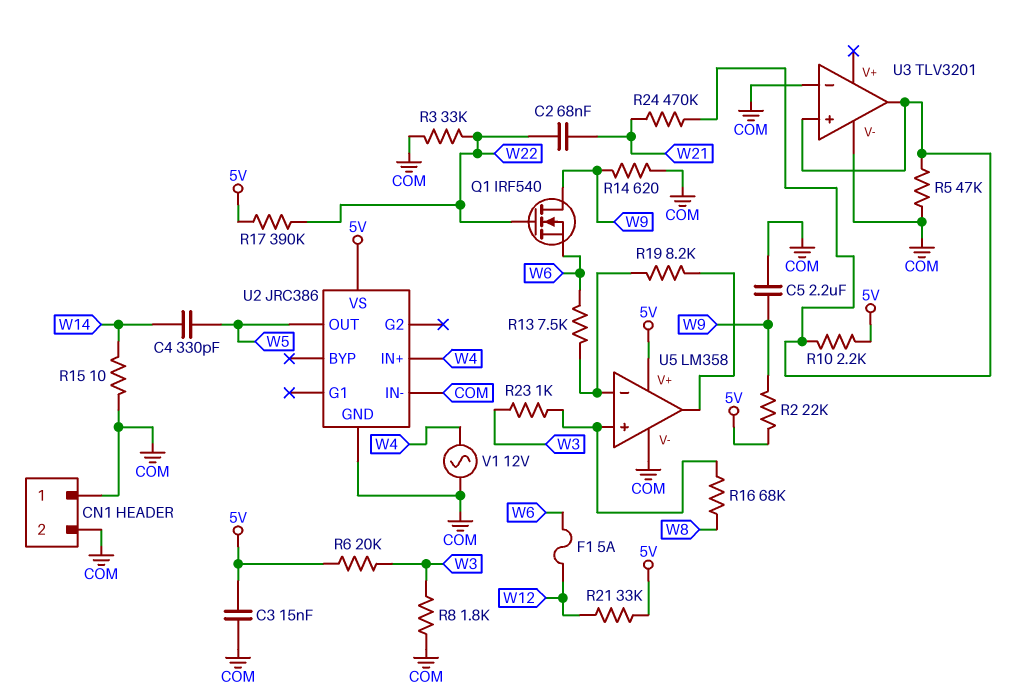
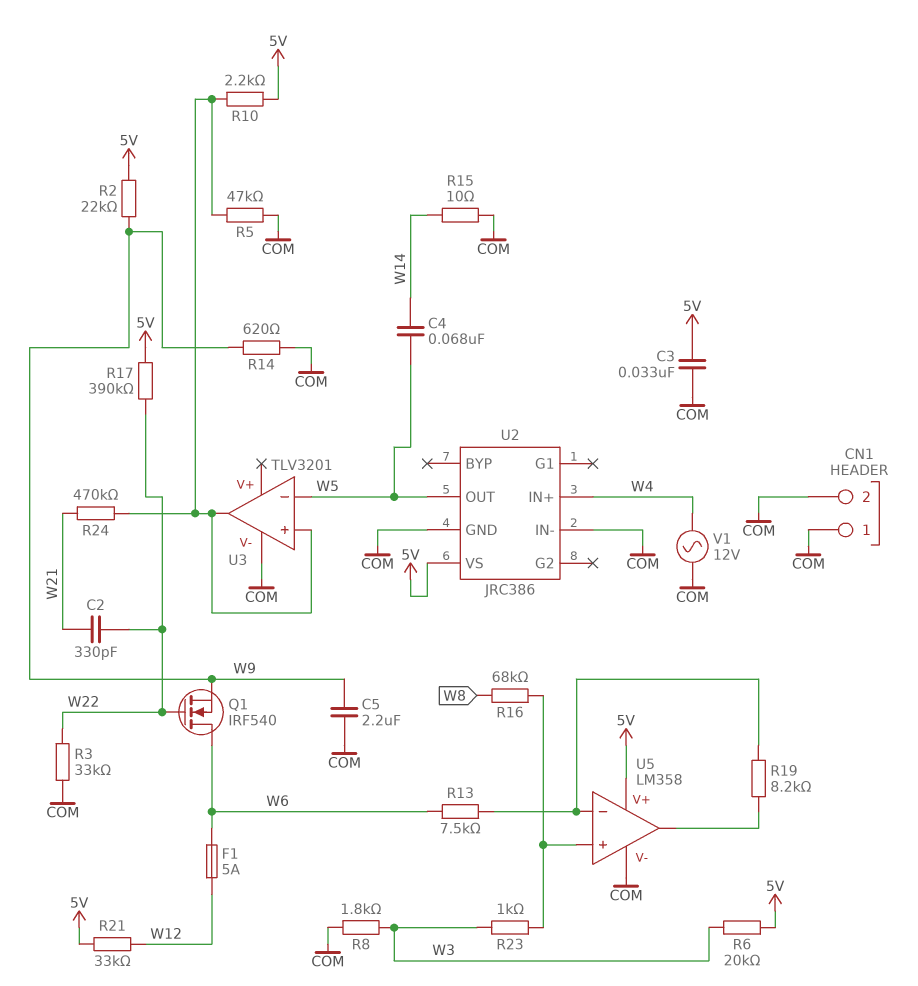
C2: 68nF (W21, W22) -> 330pF (W21, W22)
C3: 15nF (5V, COM) -> 33nF (5V, COM)
C4: 330pF (W5, W14) -> 68nF (W5, W14)
Q1: NMOS IRF540 (G W22, D W9, S W6) -> NMOS IRF540 (G W22, D W6, S W9)
U3 pin in-: COM -> W5

